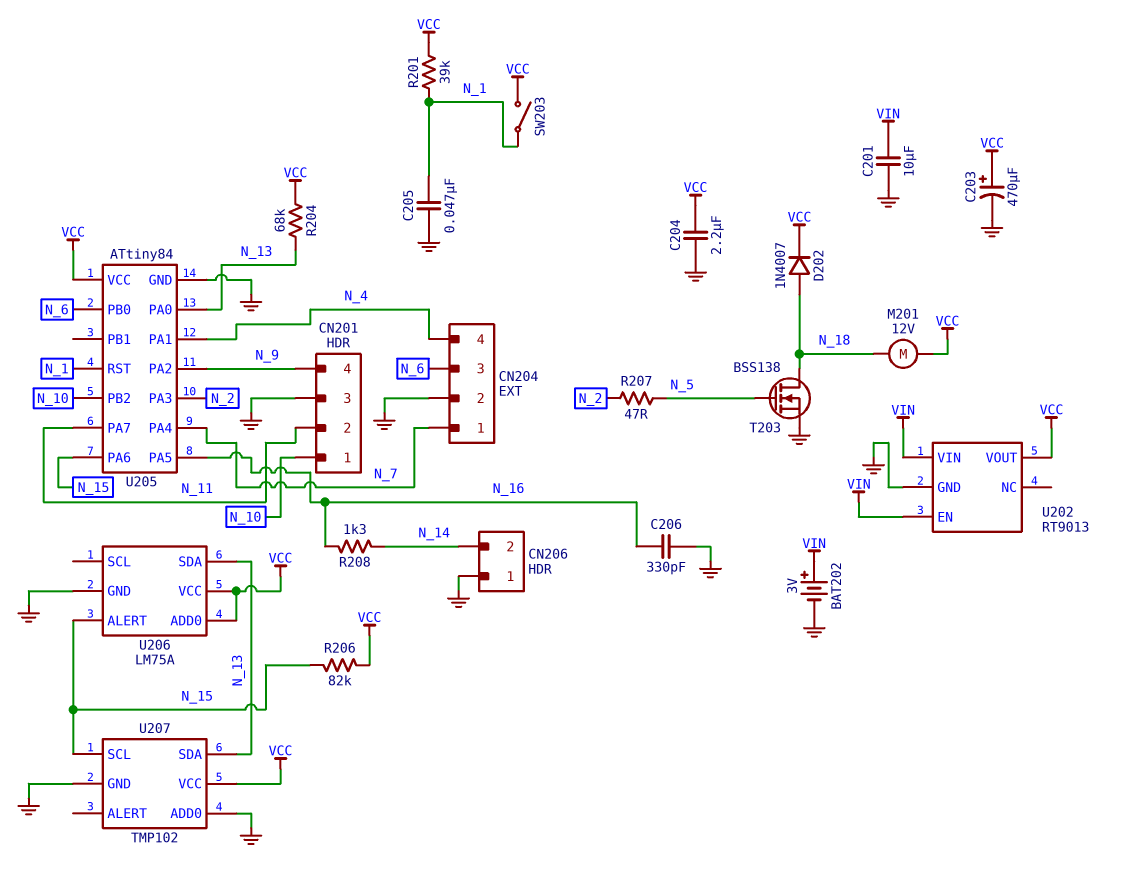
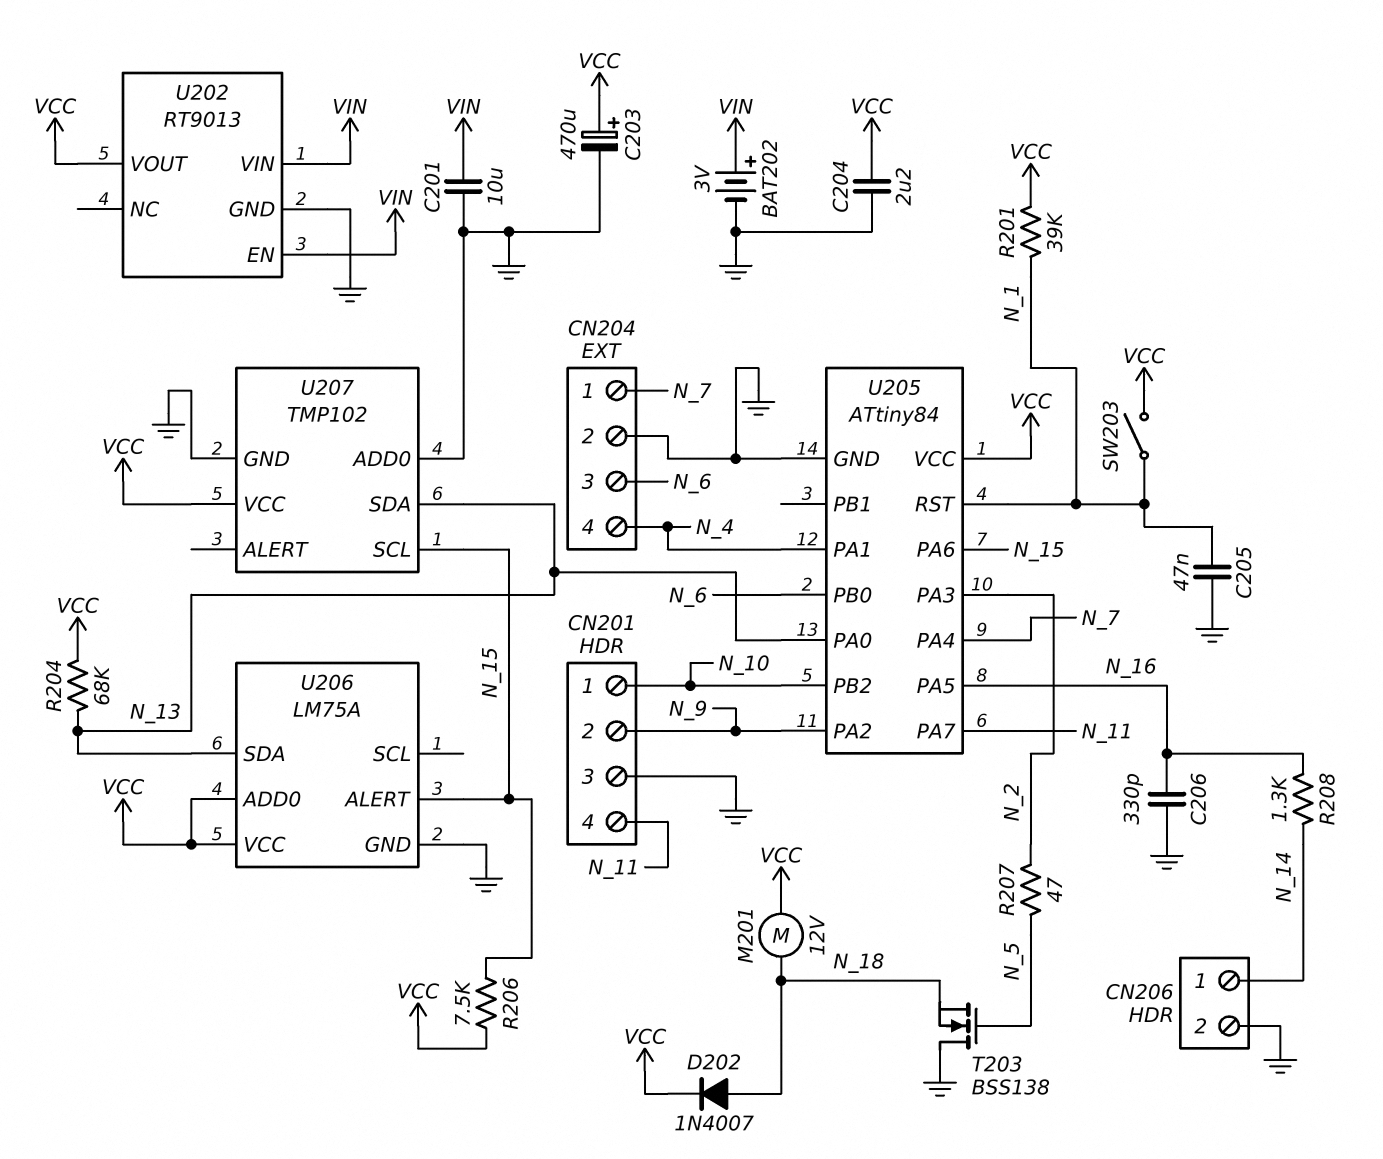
CN201 pin 2: N_11 -> N_9
CN201 pin 4: N_9 -> N_11
CN206 pin 1: GND -> N_14
CN206 pin 2: N_14 -> GND
R206: 82k (N_15, VCC) -> 7.5k (N_15, VCC)
T203: NMOS BSS138 (G N_5, D N_18, S GND) -> NMOS BSS138 (G N_5, D GND, S N_18)

